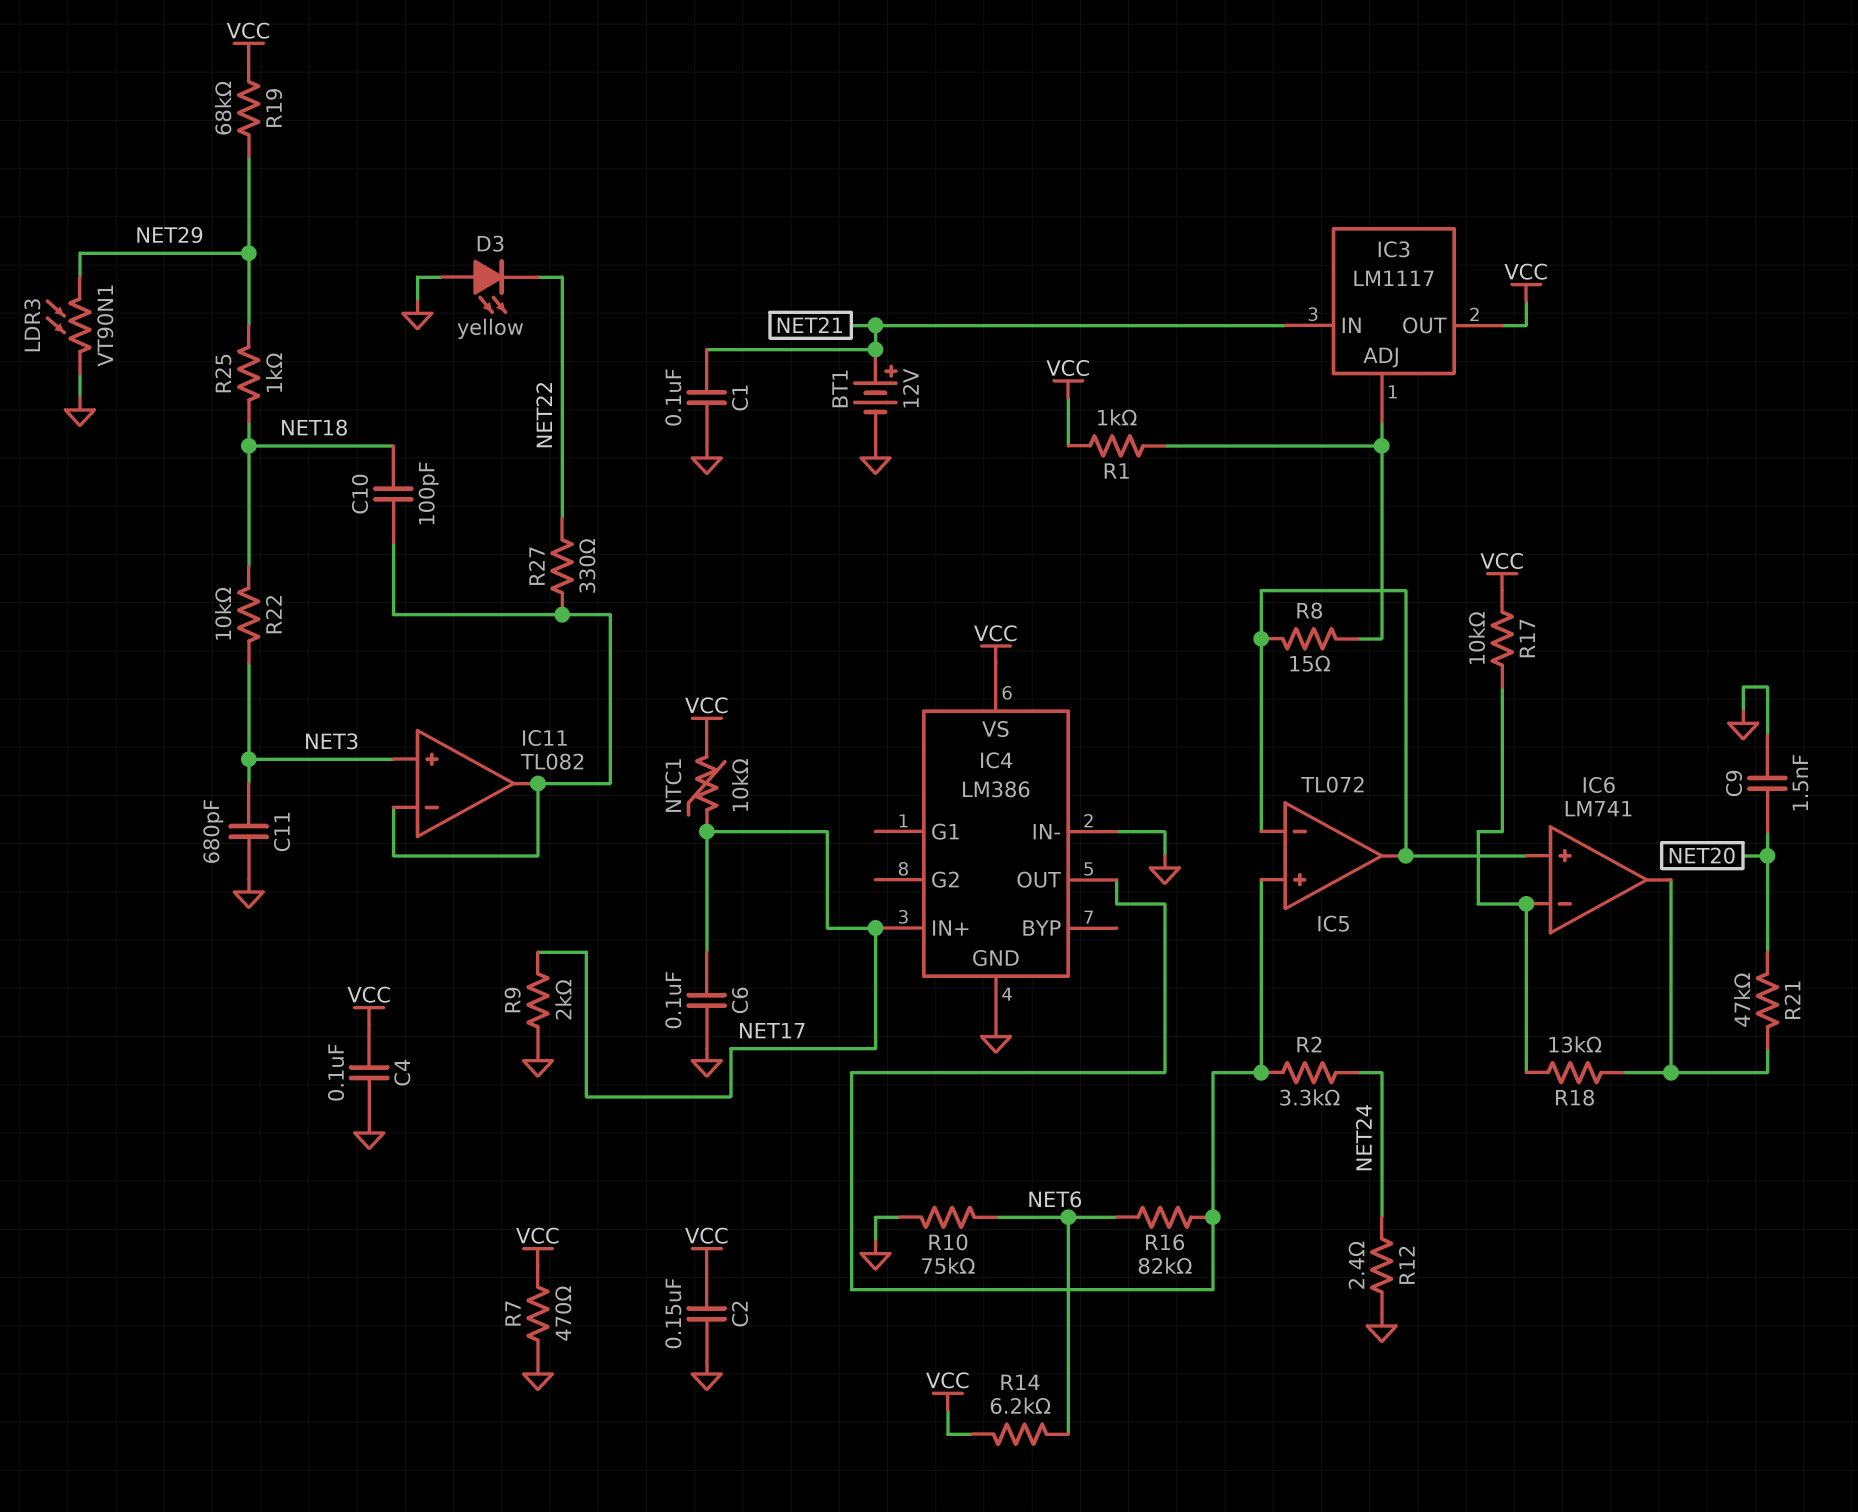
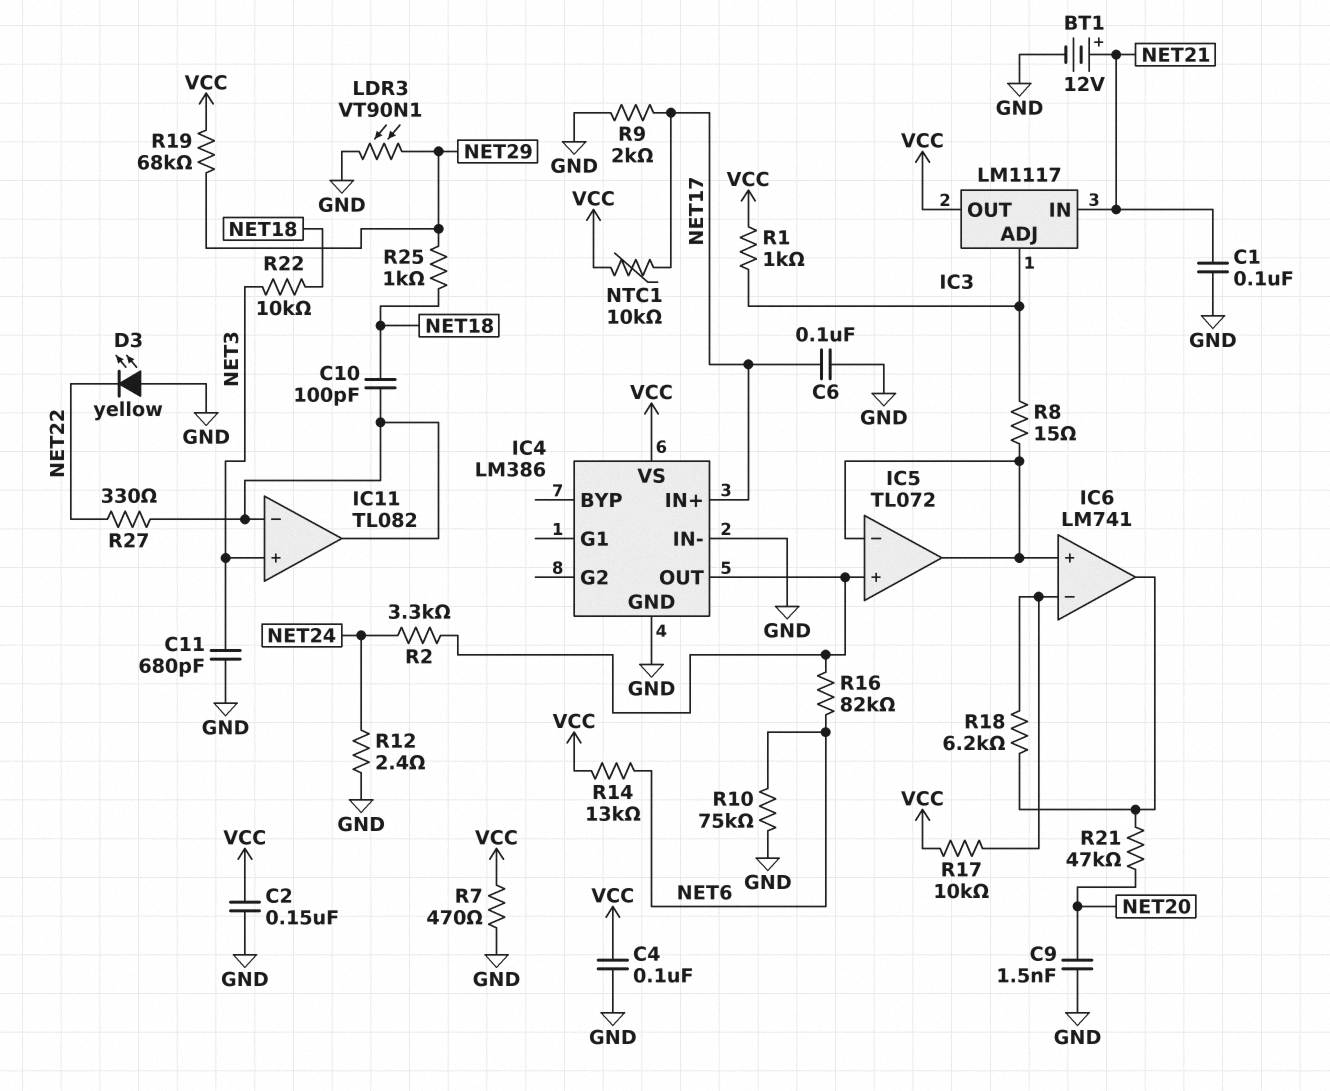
R14: 6.2k (NET6, VCC) -> 13k (NET6, VCC)
R18: 13k (IC6/in-, IC6/out) -> 6.2k (IC6/in-, IC6/out)

